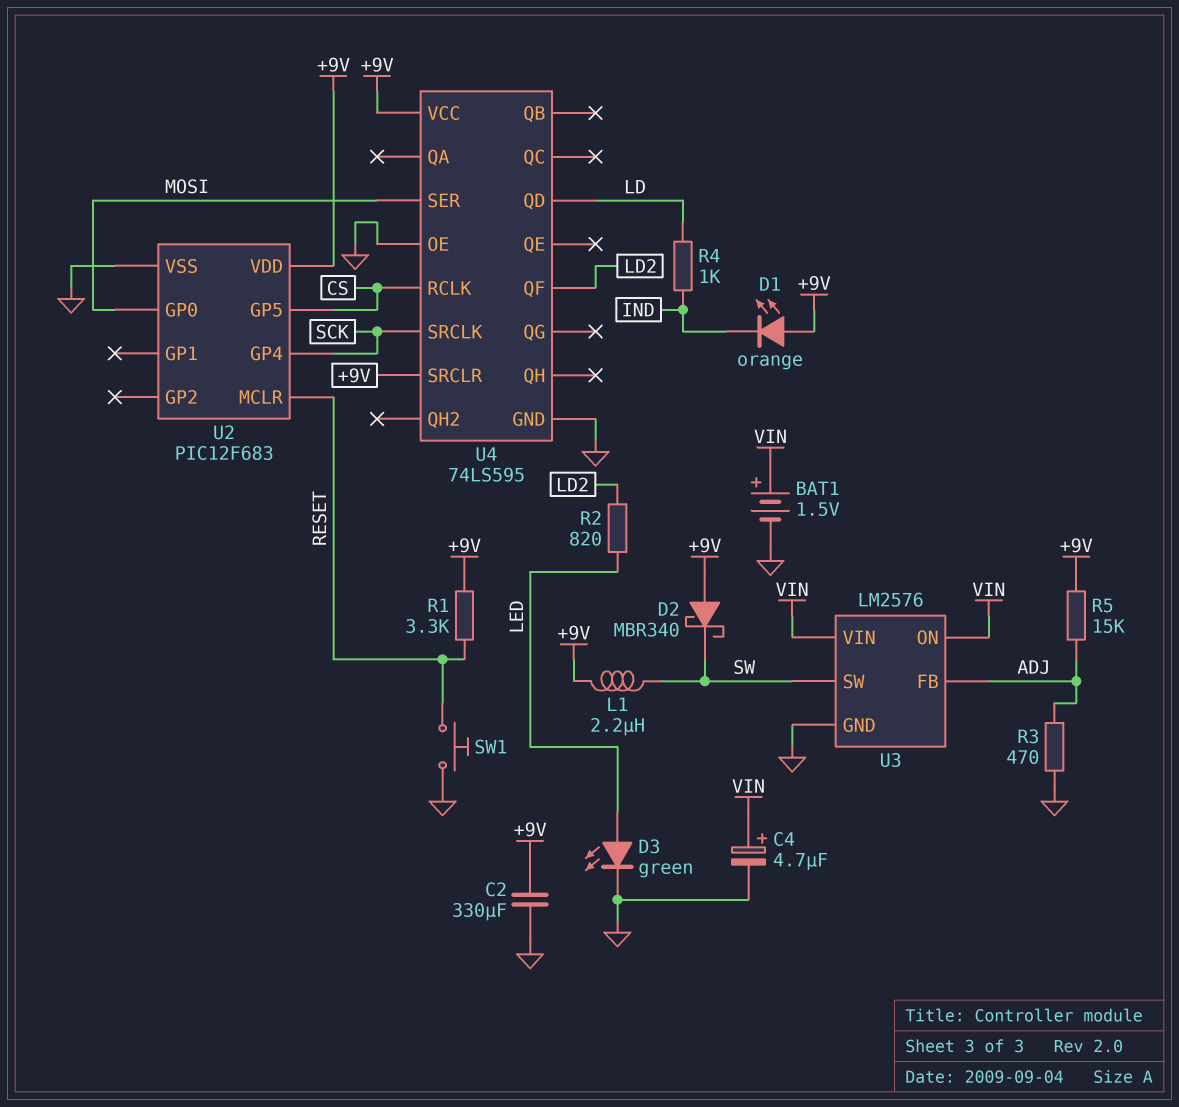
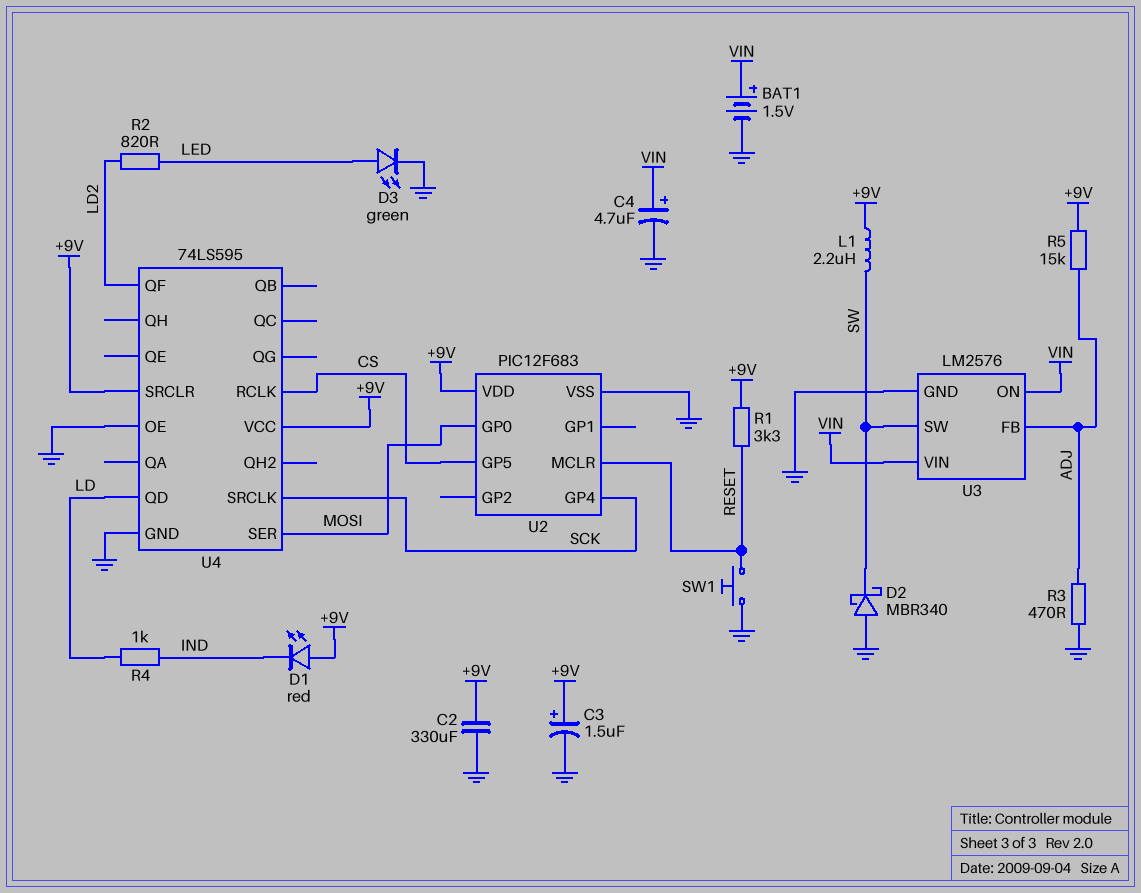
C3: none -> 1.5uF (plus +9V, minus GND)
D1: LED orange (A +9V, K IND) -> LED red (A +9V, K IND)
D2: schottky MBR340 (A +9V, K SW) -> schottky MBR340 (A GND, K SW)

